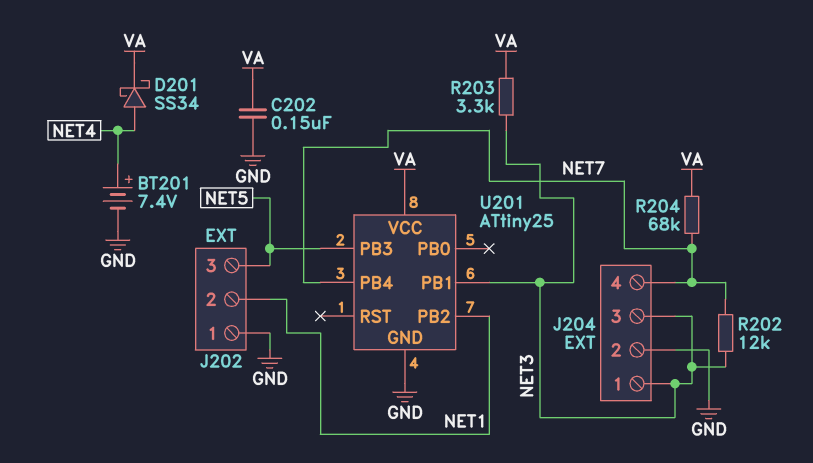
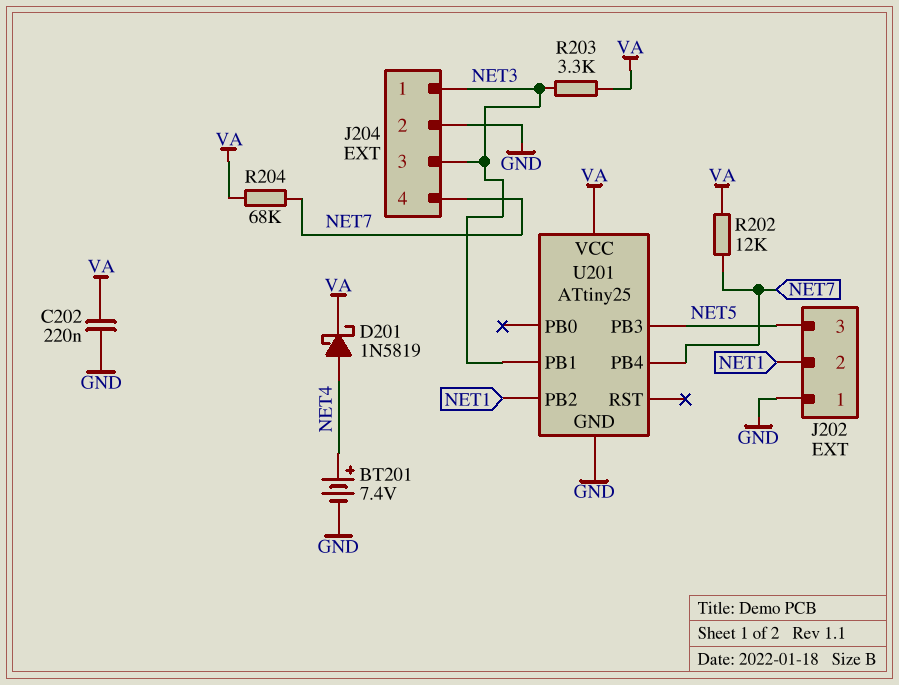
C202: 150nF (GND, VA) -> 220nF (GND, VA)
D201: schottky SS34 (A NET4, K VA) -> schottky 1N5819 (A NET4, K VA)
R202: 12k (NET3, NET7) -> 12k (NET7, VA)

